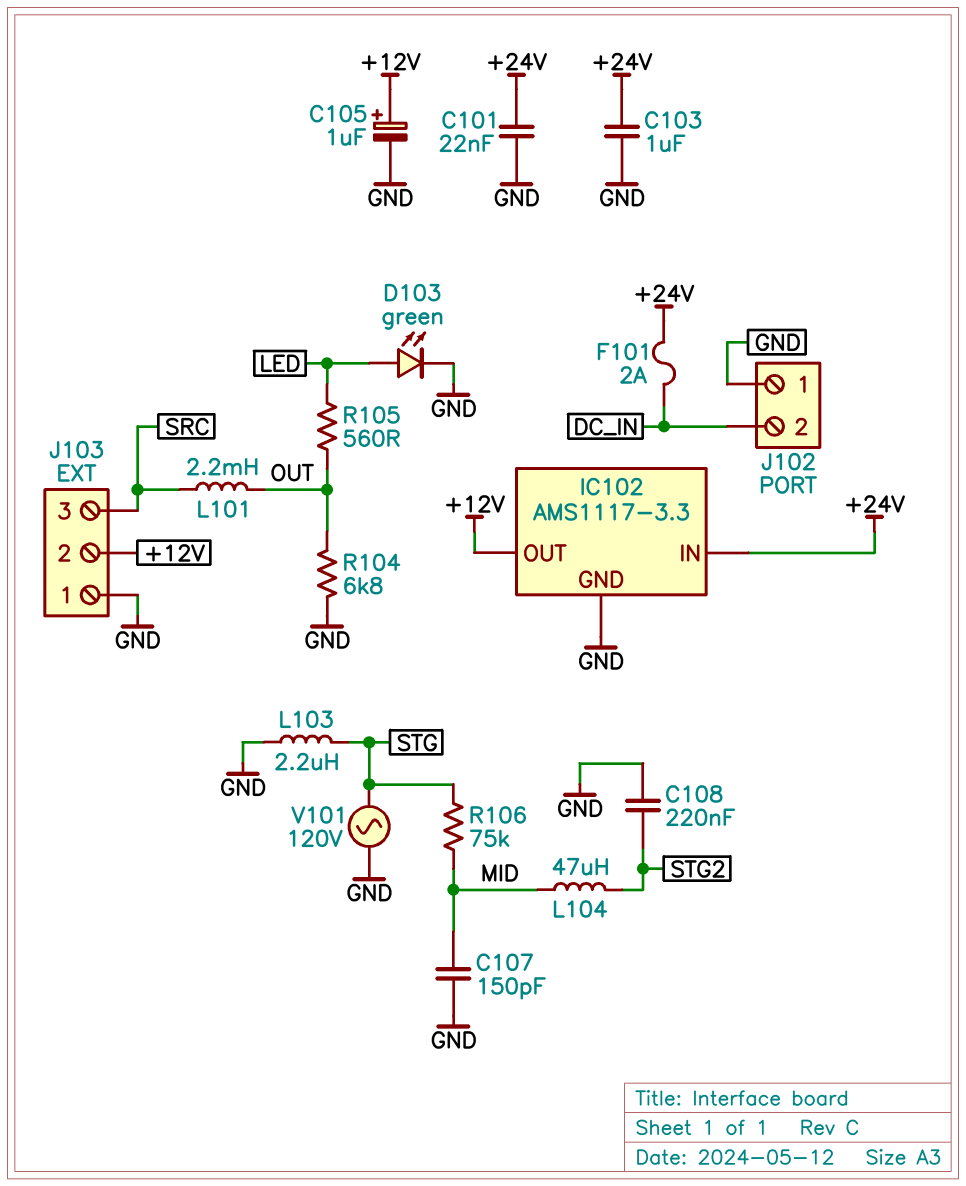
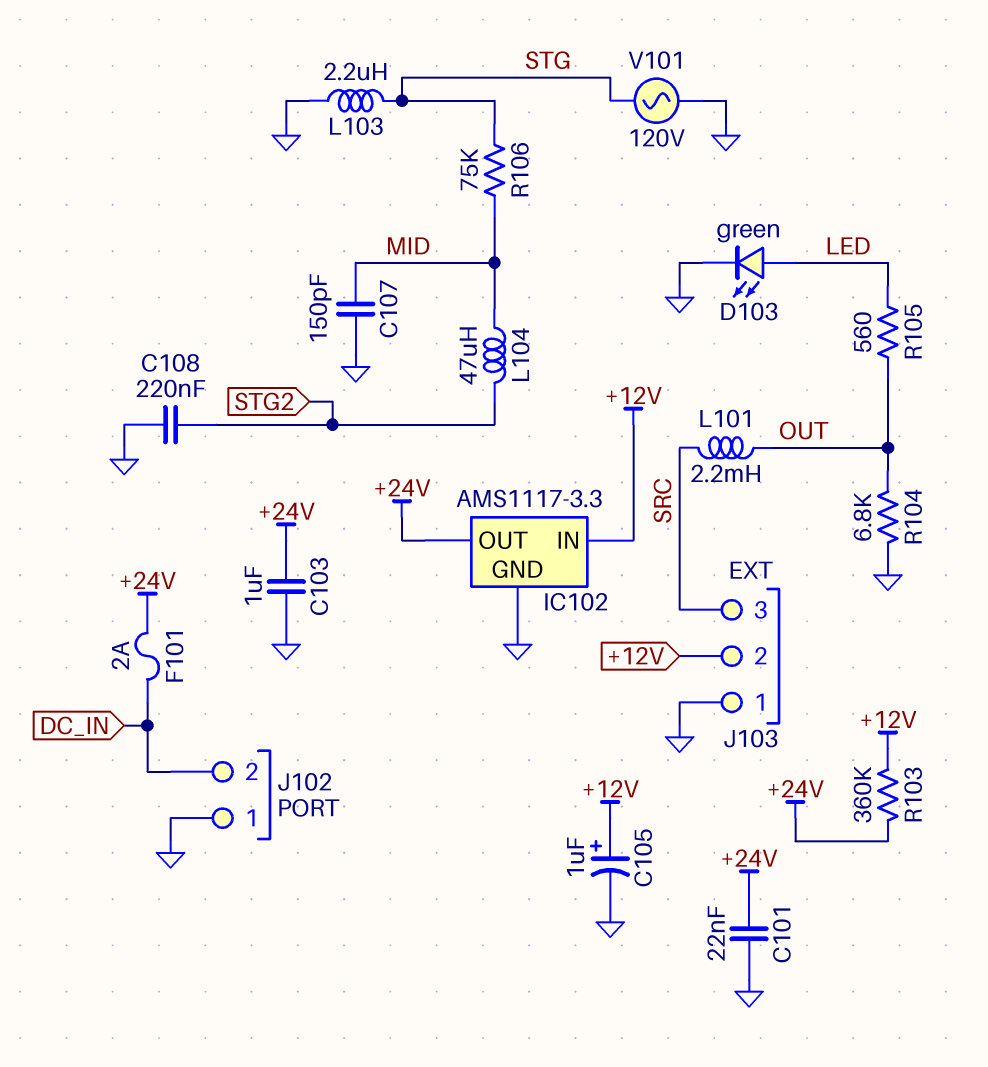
IC102 pin IN: +24V -> +12V
IC102 pin OUT: +12V -> +24V
R103: none -> 360k (+12V, +24V)

